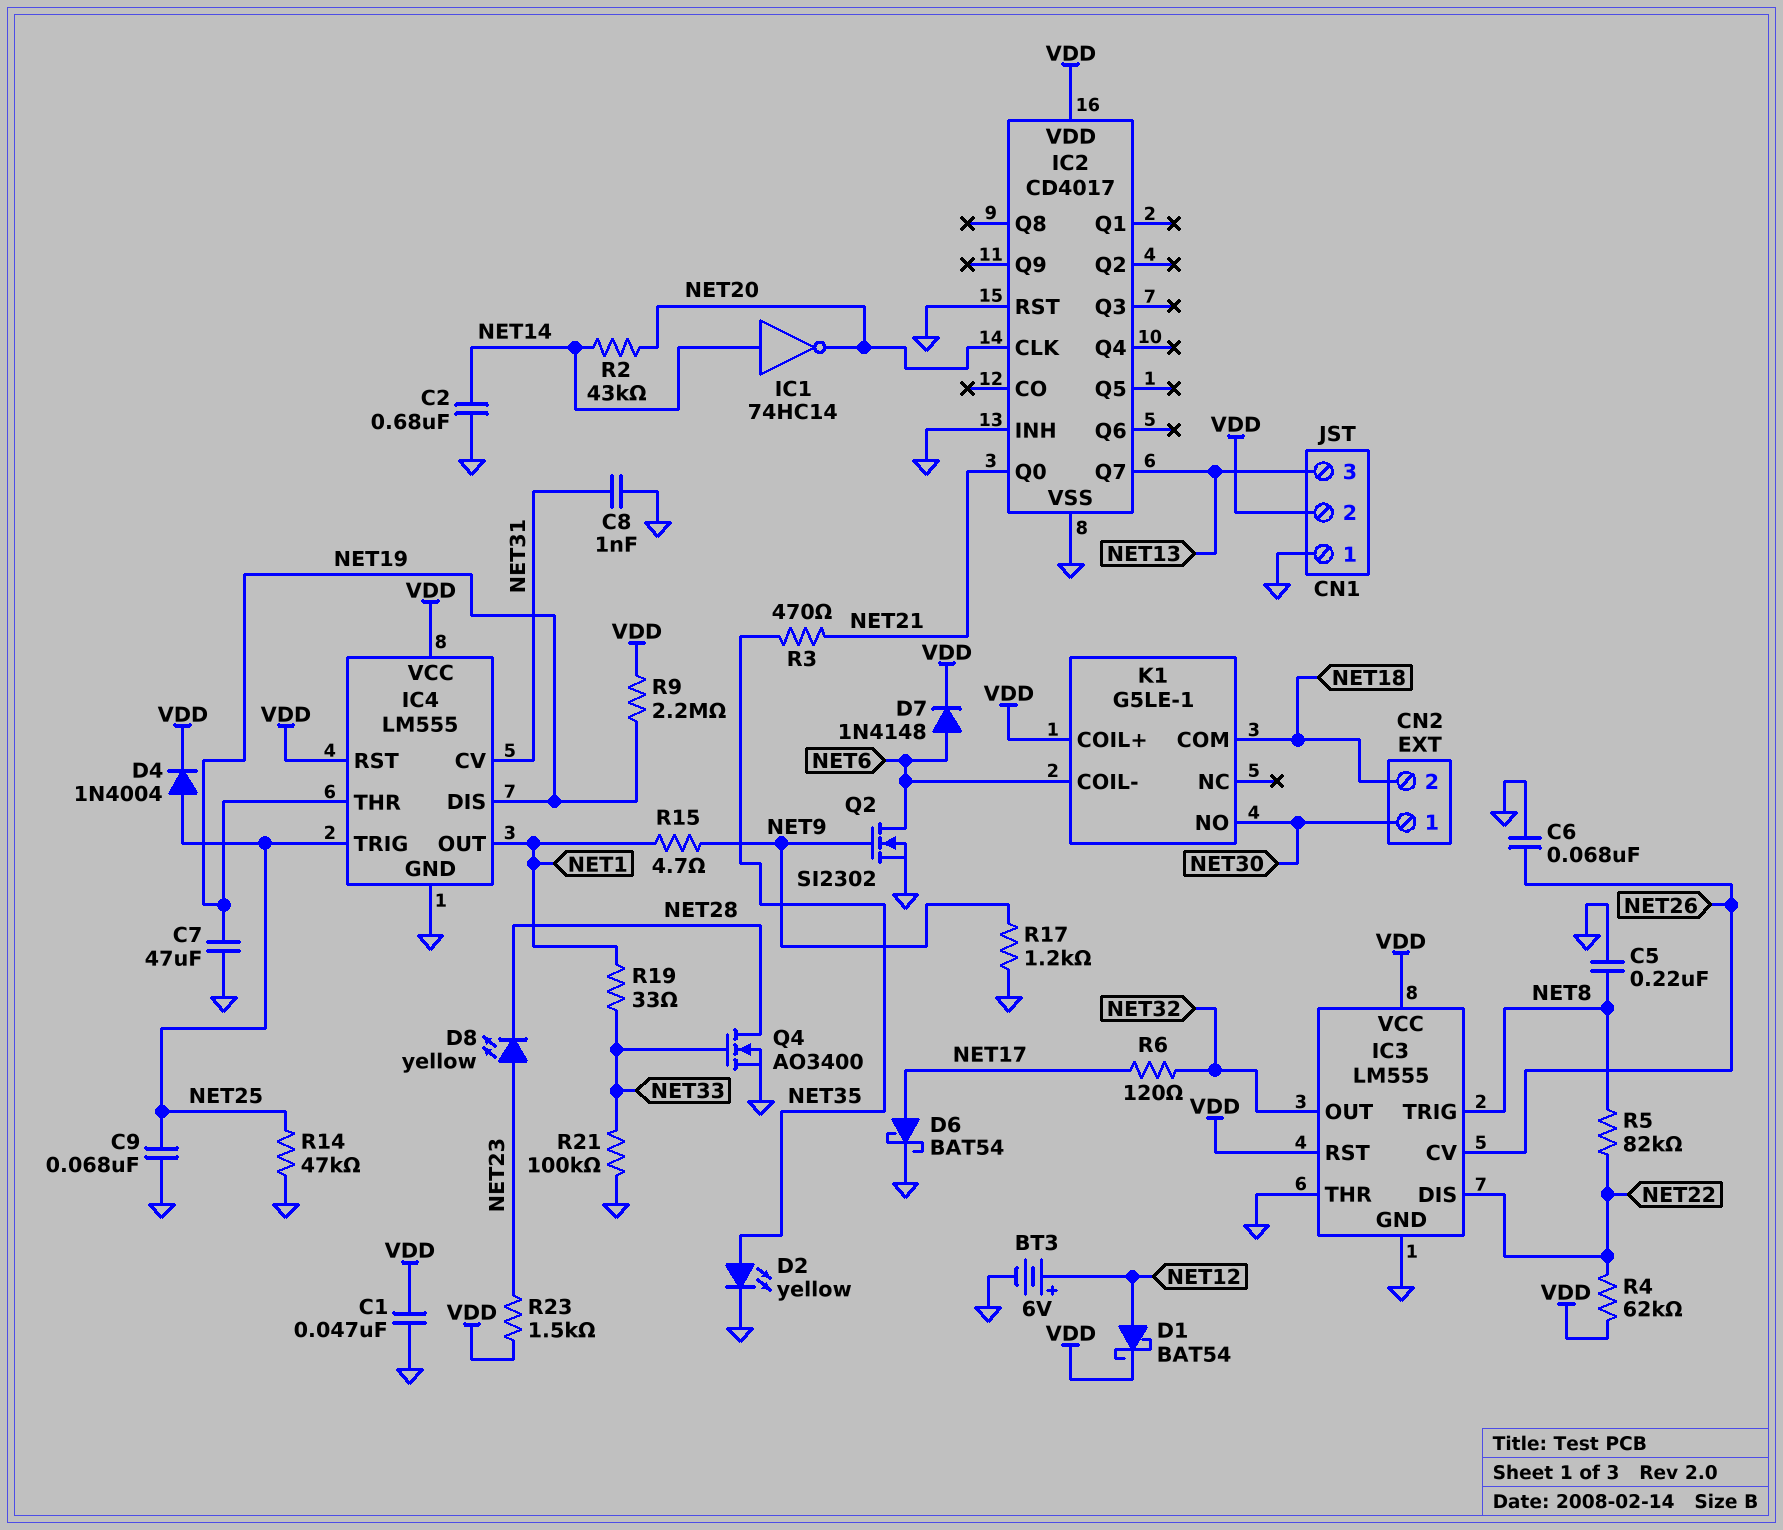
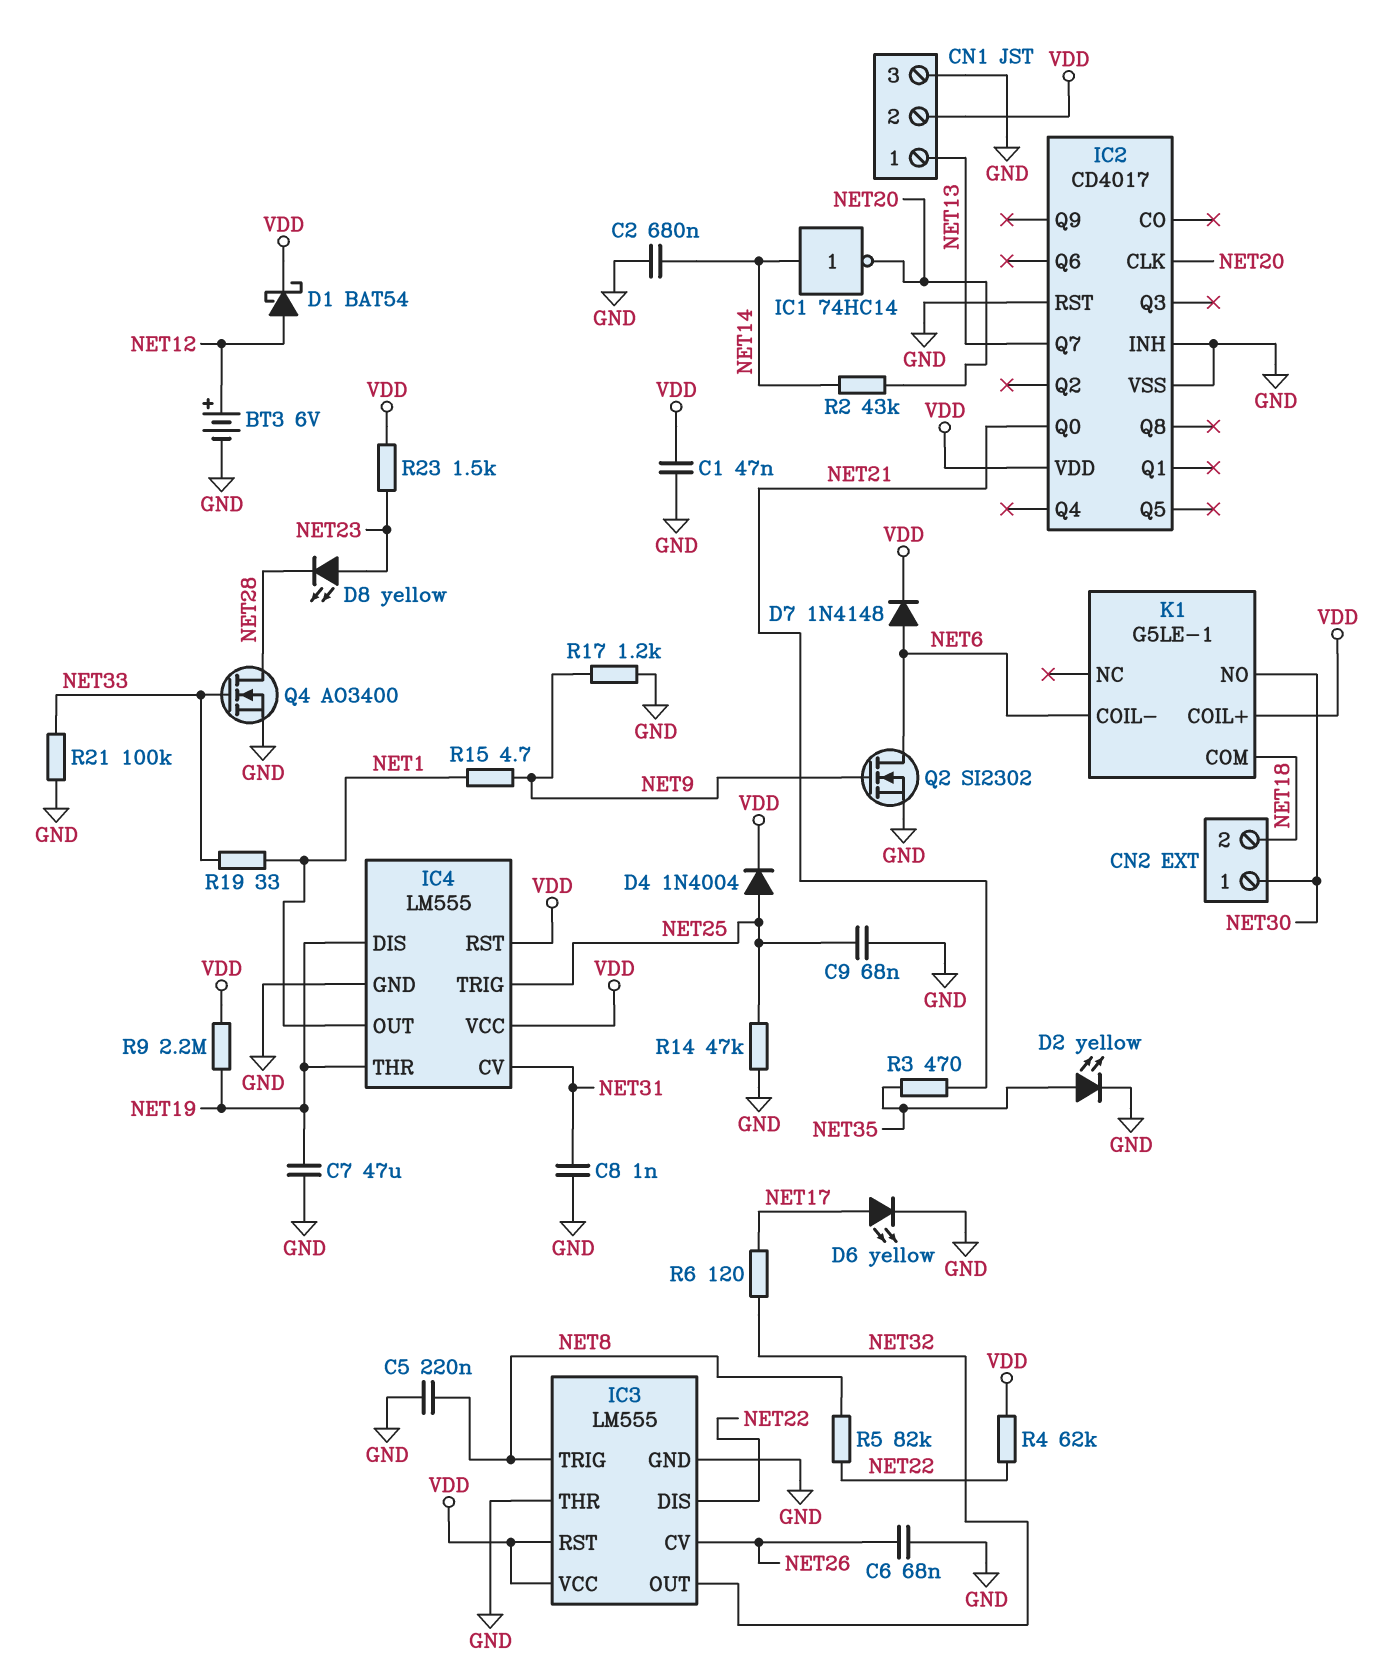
CN1 pin 1: GND -> NET13
CN1 pin 3: NET13 -> GND
D6: schottky BAT54 (A NET17, K GND) -> LED yellow (A NET17, K GND)

